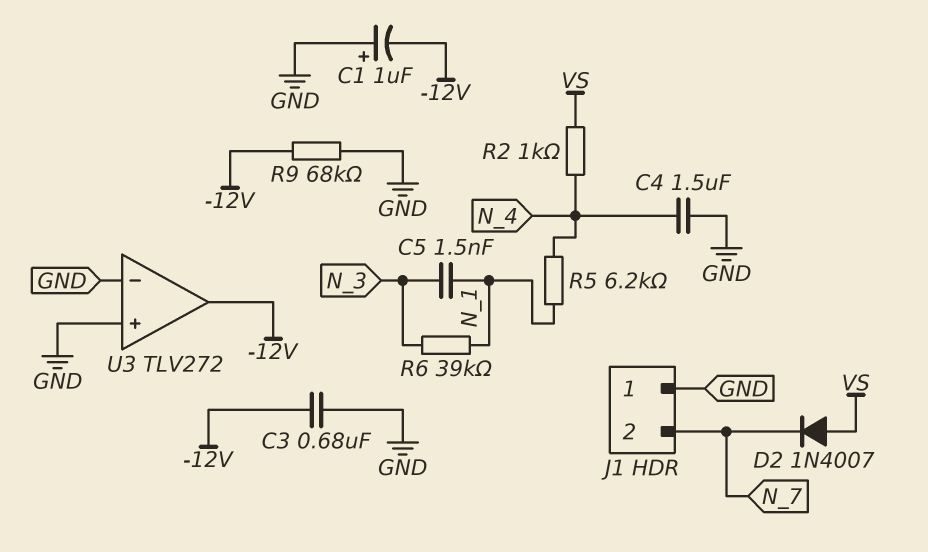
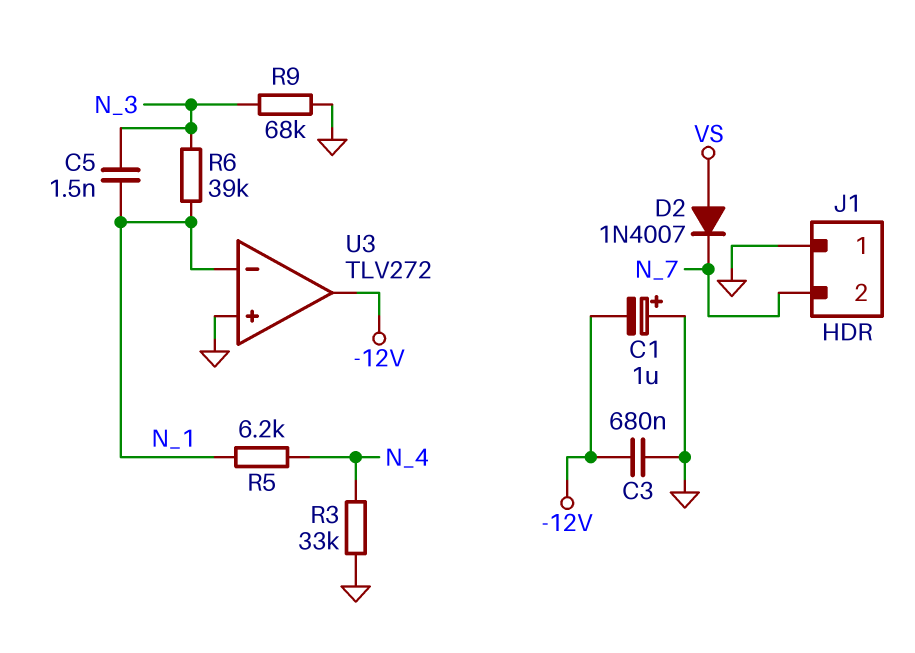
C4: 1.5uF (GND, N_4) -> none
R2: 1k (N_4, VS) -> none
R3: none -> 33k (GND, N_4)
R9: 68k (-12V, GND) -> 68k (GND, N_3)
U3 pin in-: GND -> N_1

